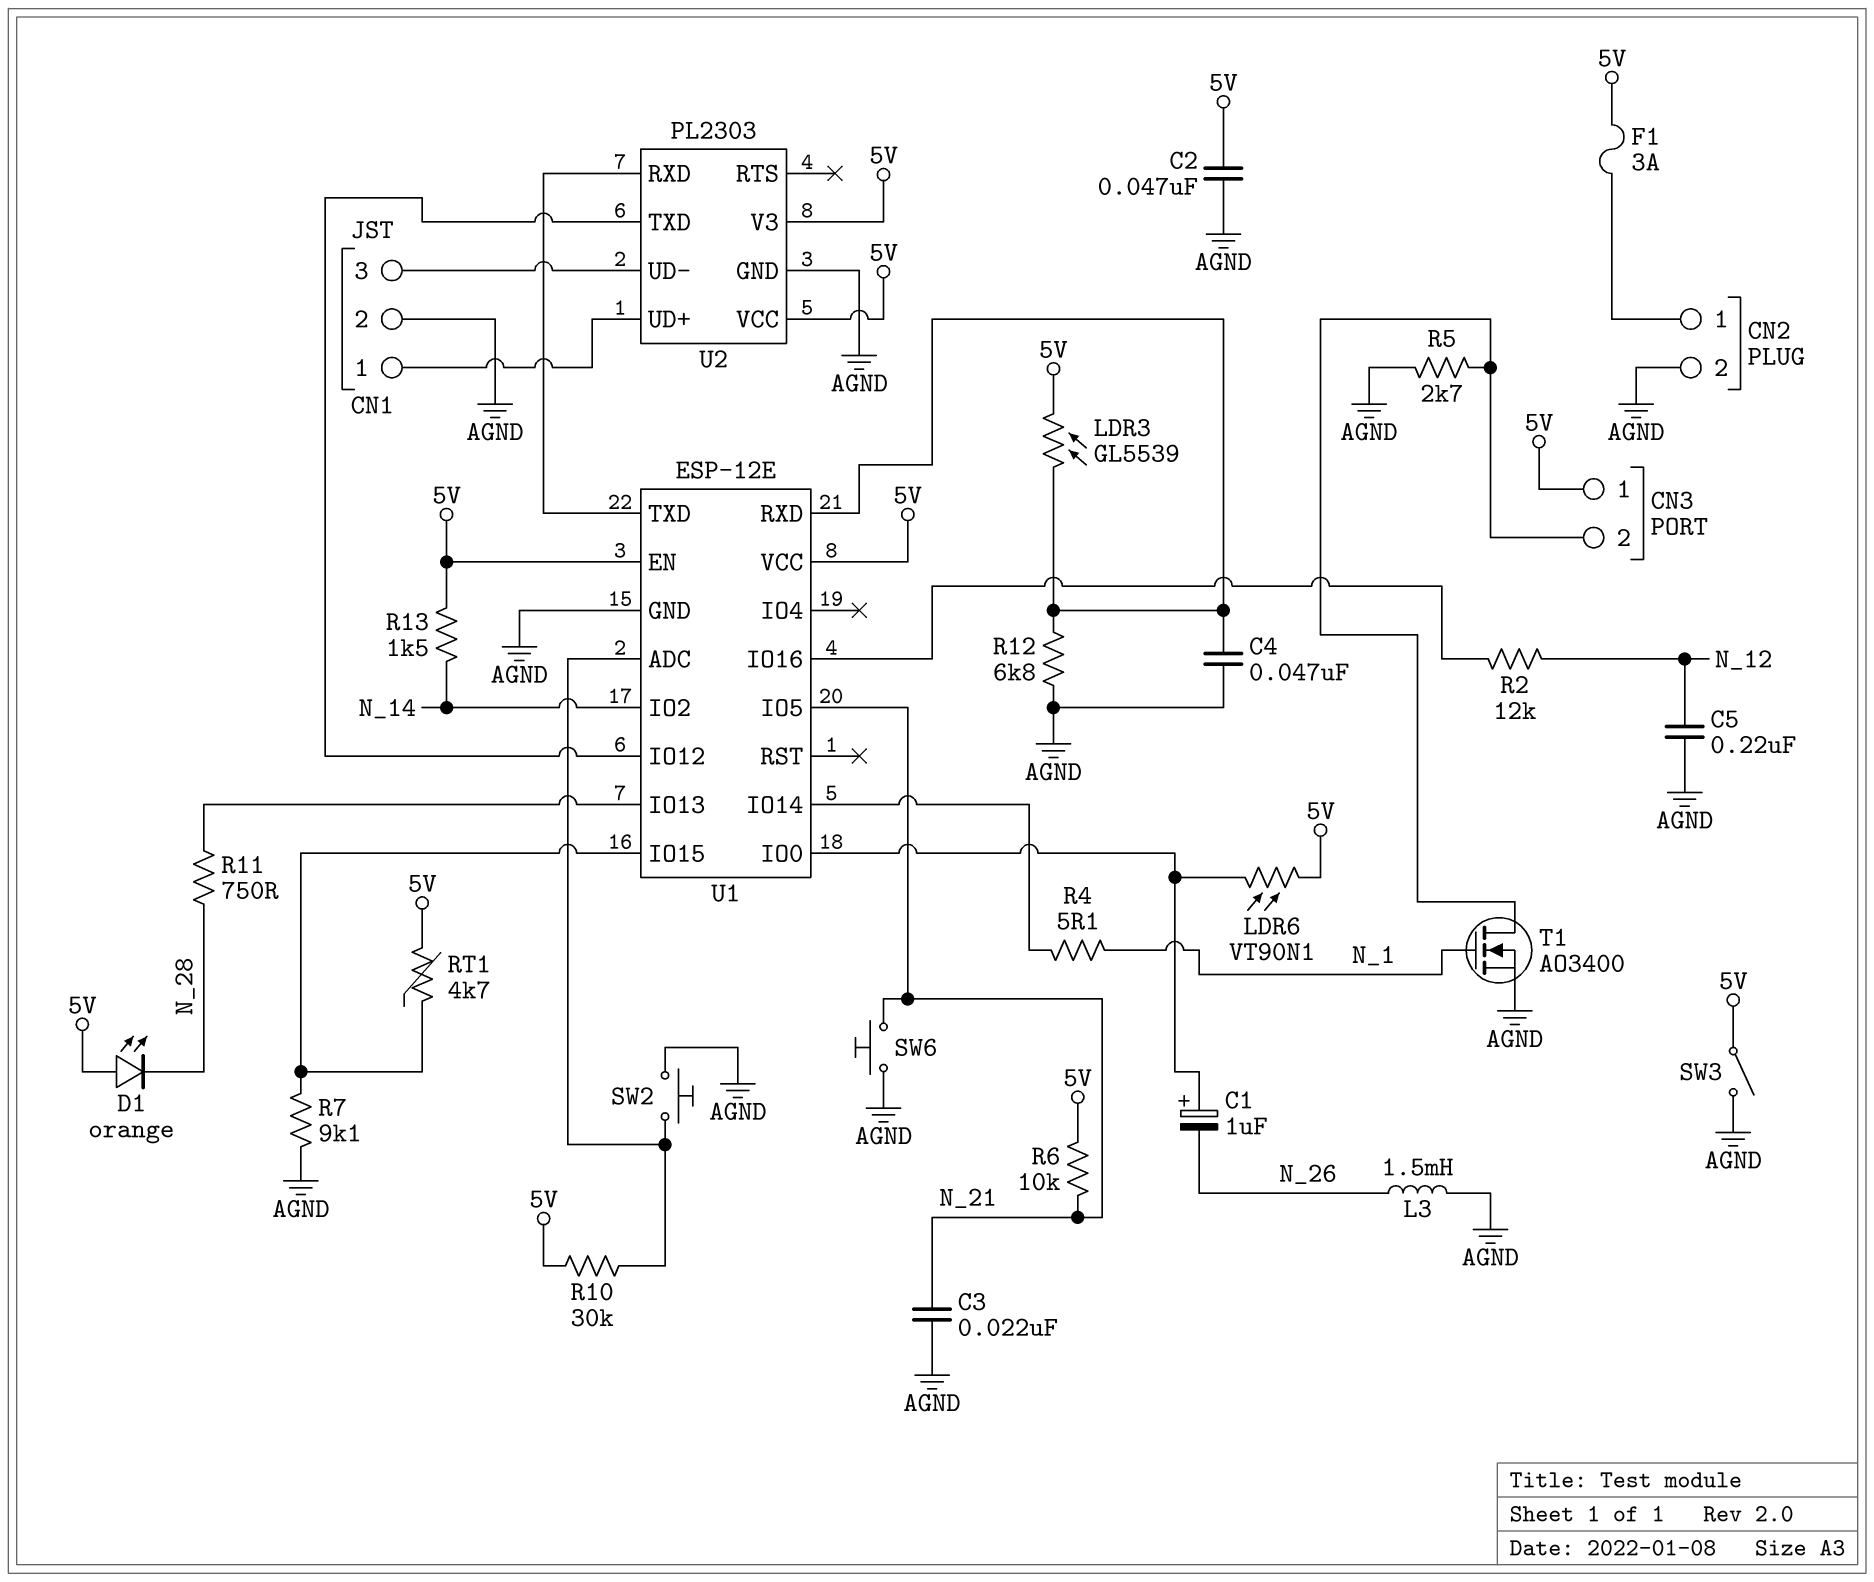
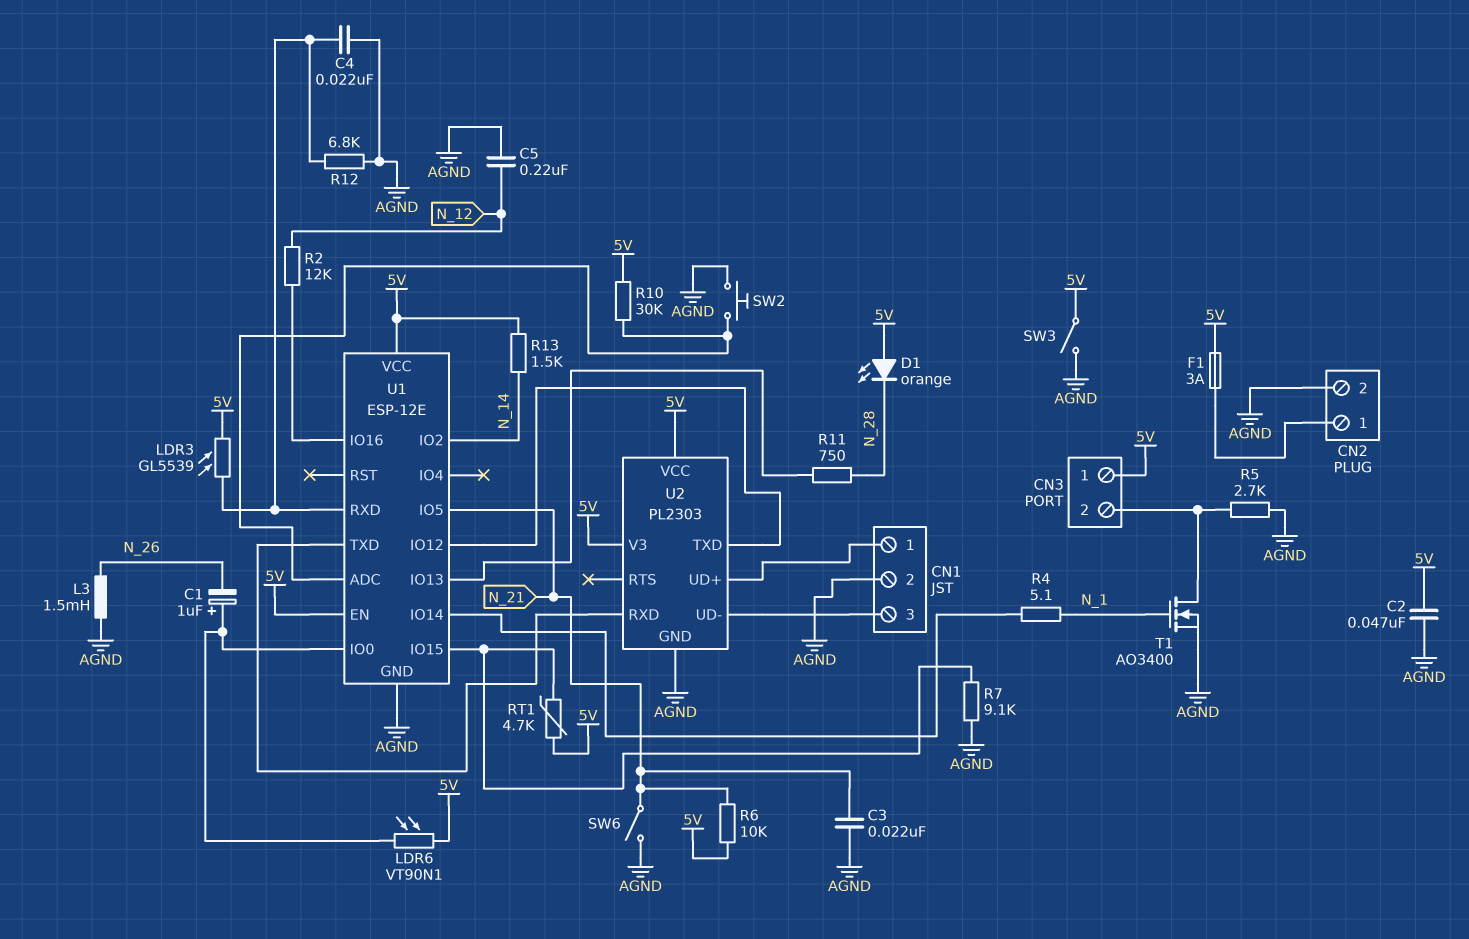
C4: 47nF (AGND, U1/RXD) -> 22nF (AGND, U1/RXD)
SW6: button (AGND, N_21) -> switch (AGND, N_21)

